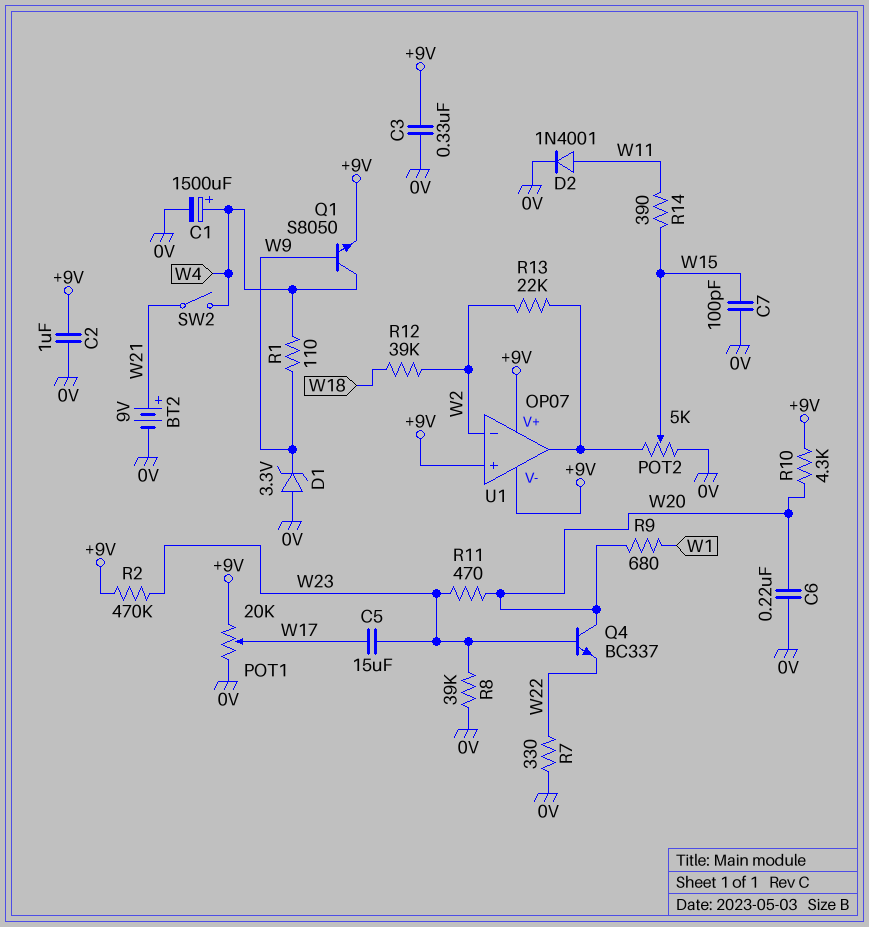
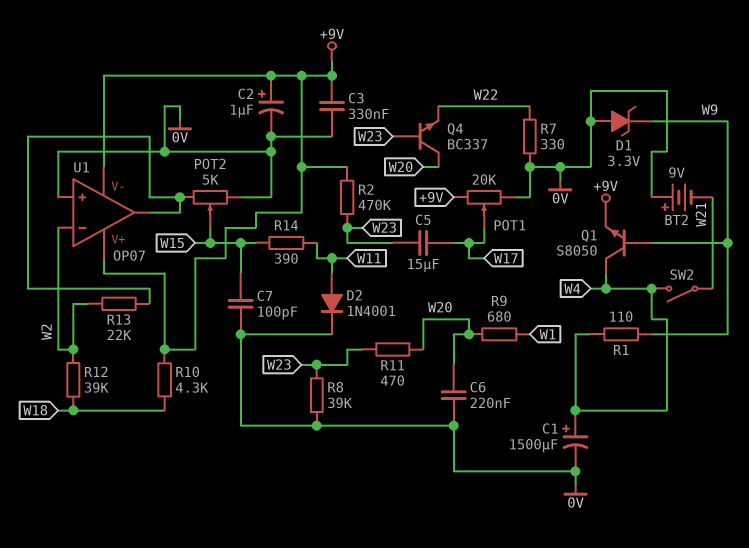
BT2: 9V (plus W21, minus 0V) -> 9V (plus 0V, minus W21)
C2: 1uF (+9V, 0V) -> 1uF (plus +9V, minus 0V)
R10: 4.3k (+9V, W20) -> 4.3k (+9V, W18)
U1 pin in+: +9V -> 0V

